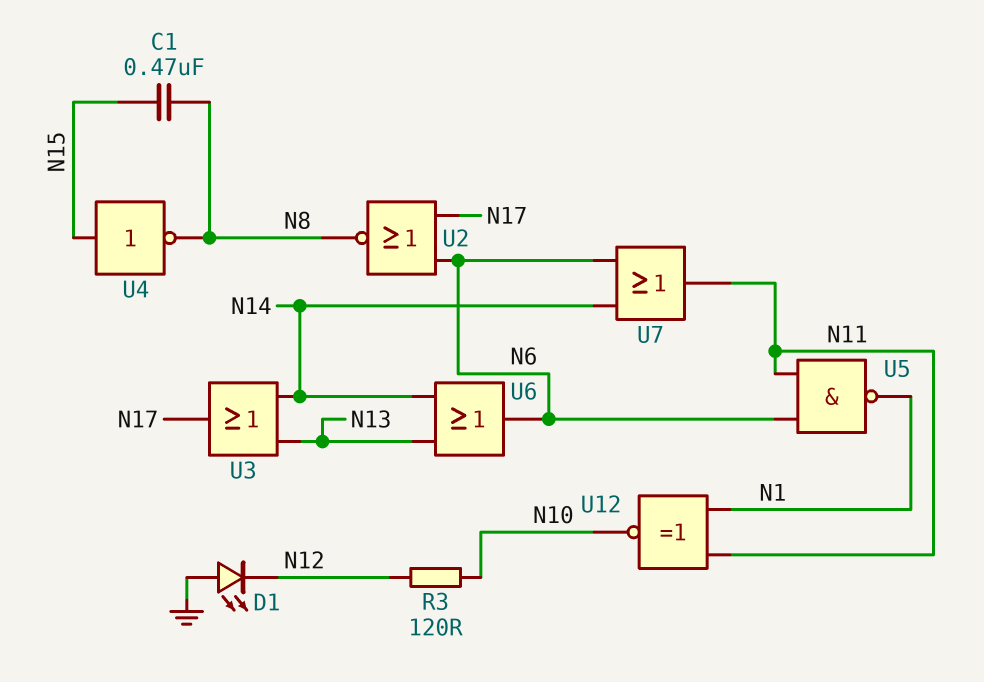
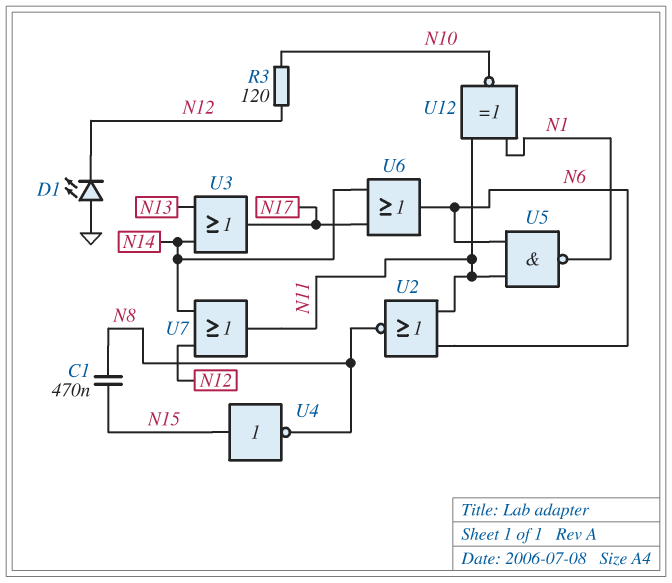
U2: NOR (in N6, in N17, out N8) -> NOR (in N6, in N11, out N8)
U6: OR (in N13, in N14, out N6) -> OR (in N14, in N17, out N6)
U7: OR (in N6, in N14, out N11) -> OR (in N12, in N14, out N11)

